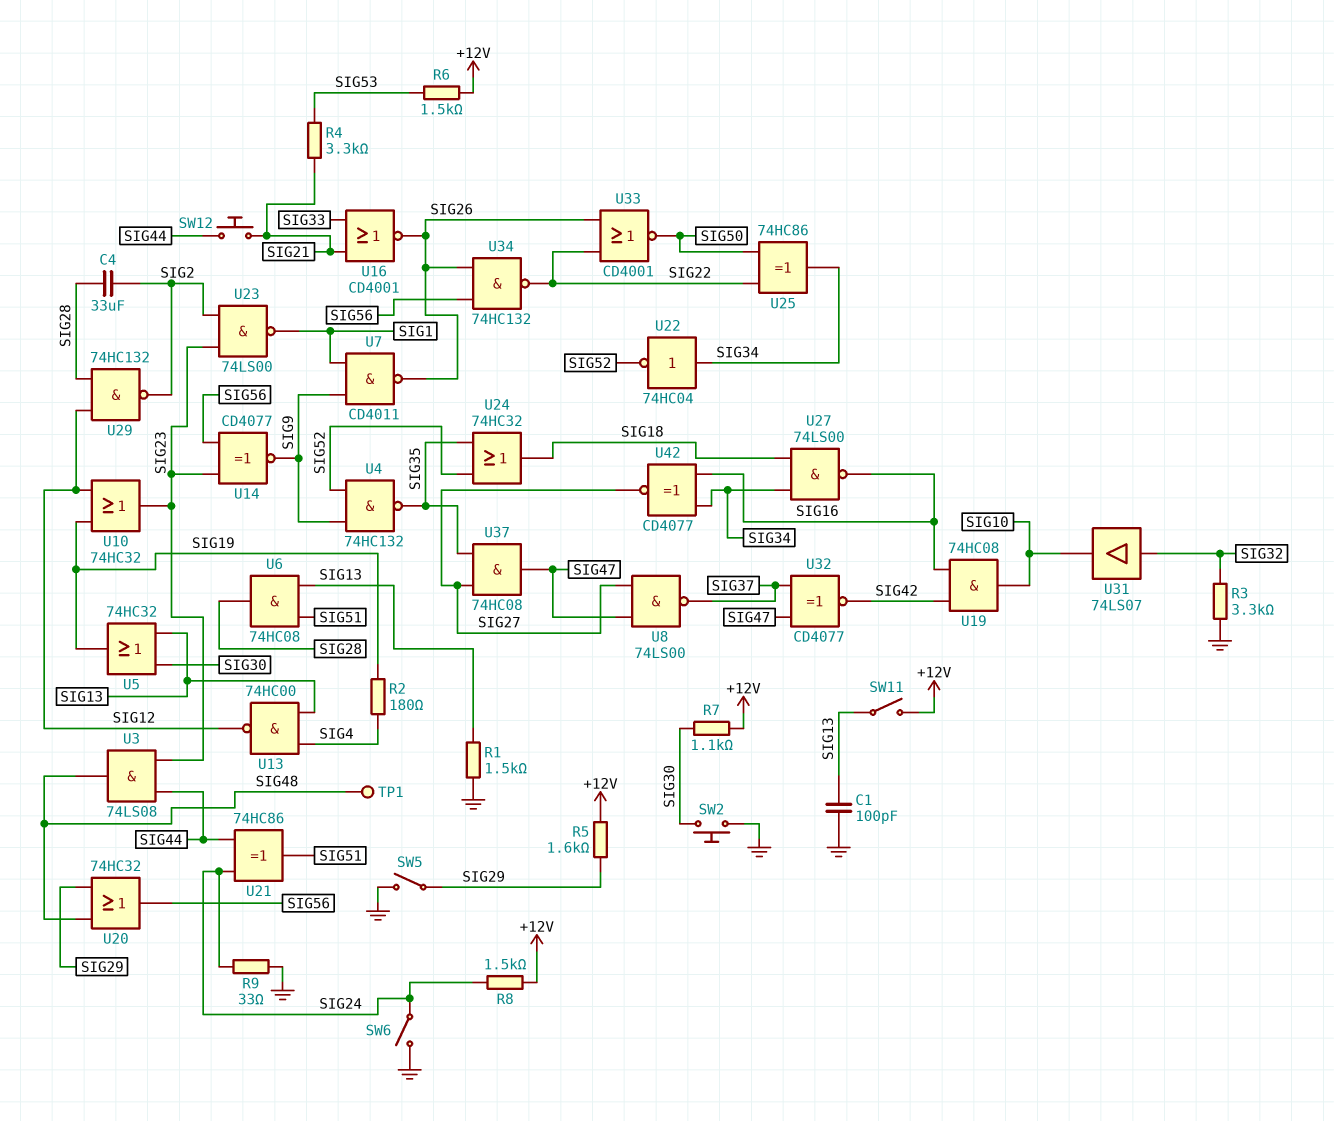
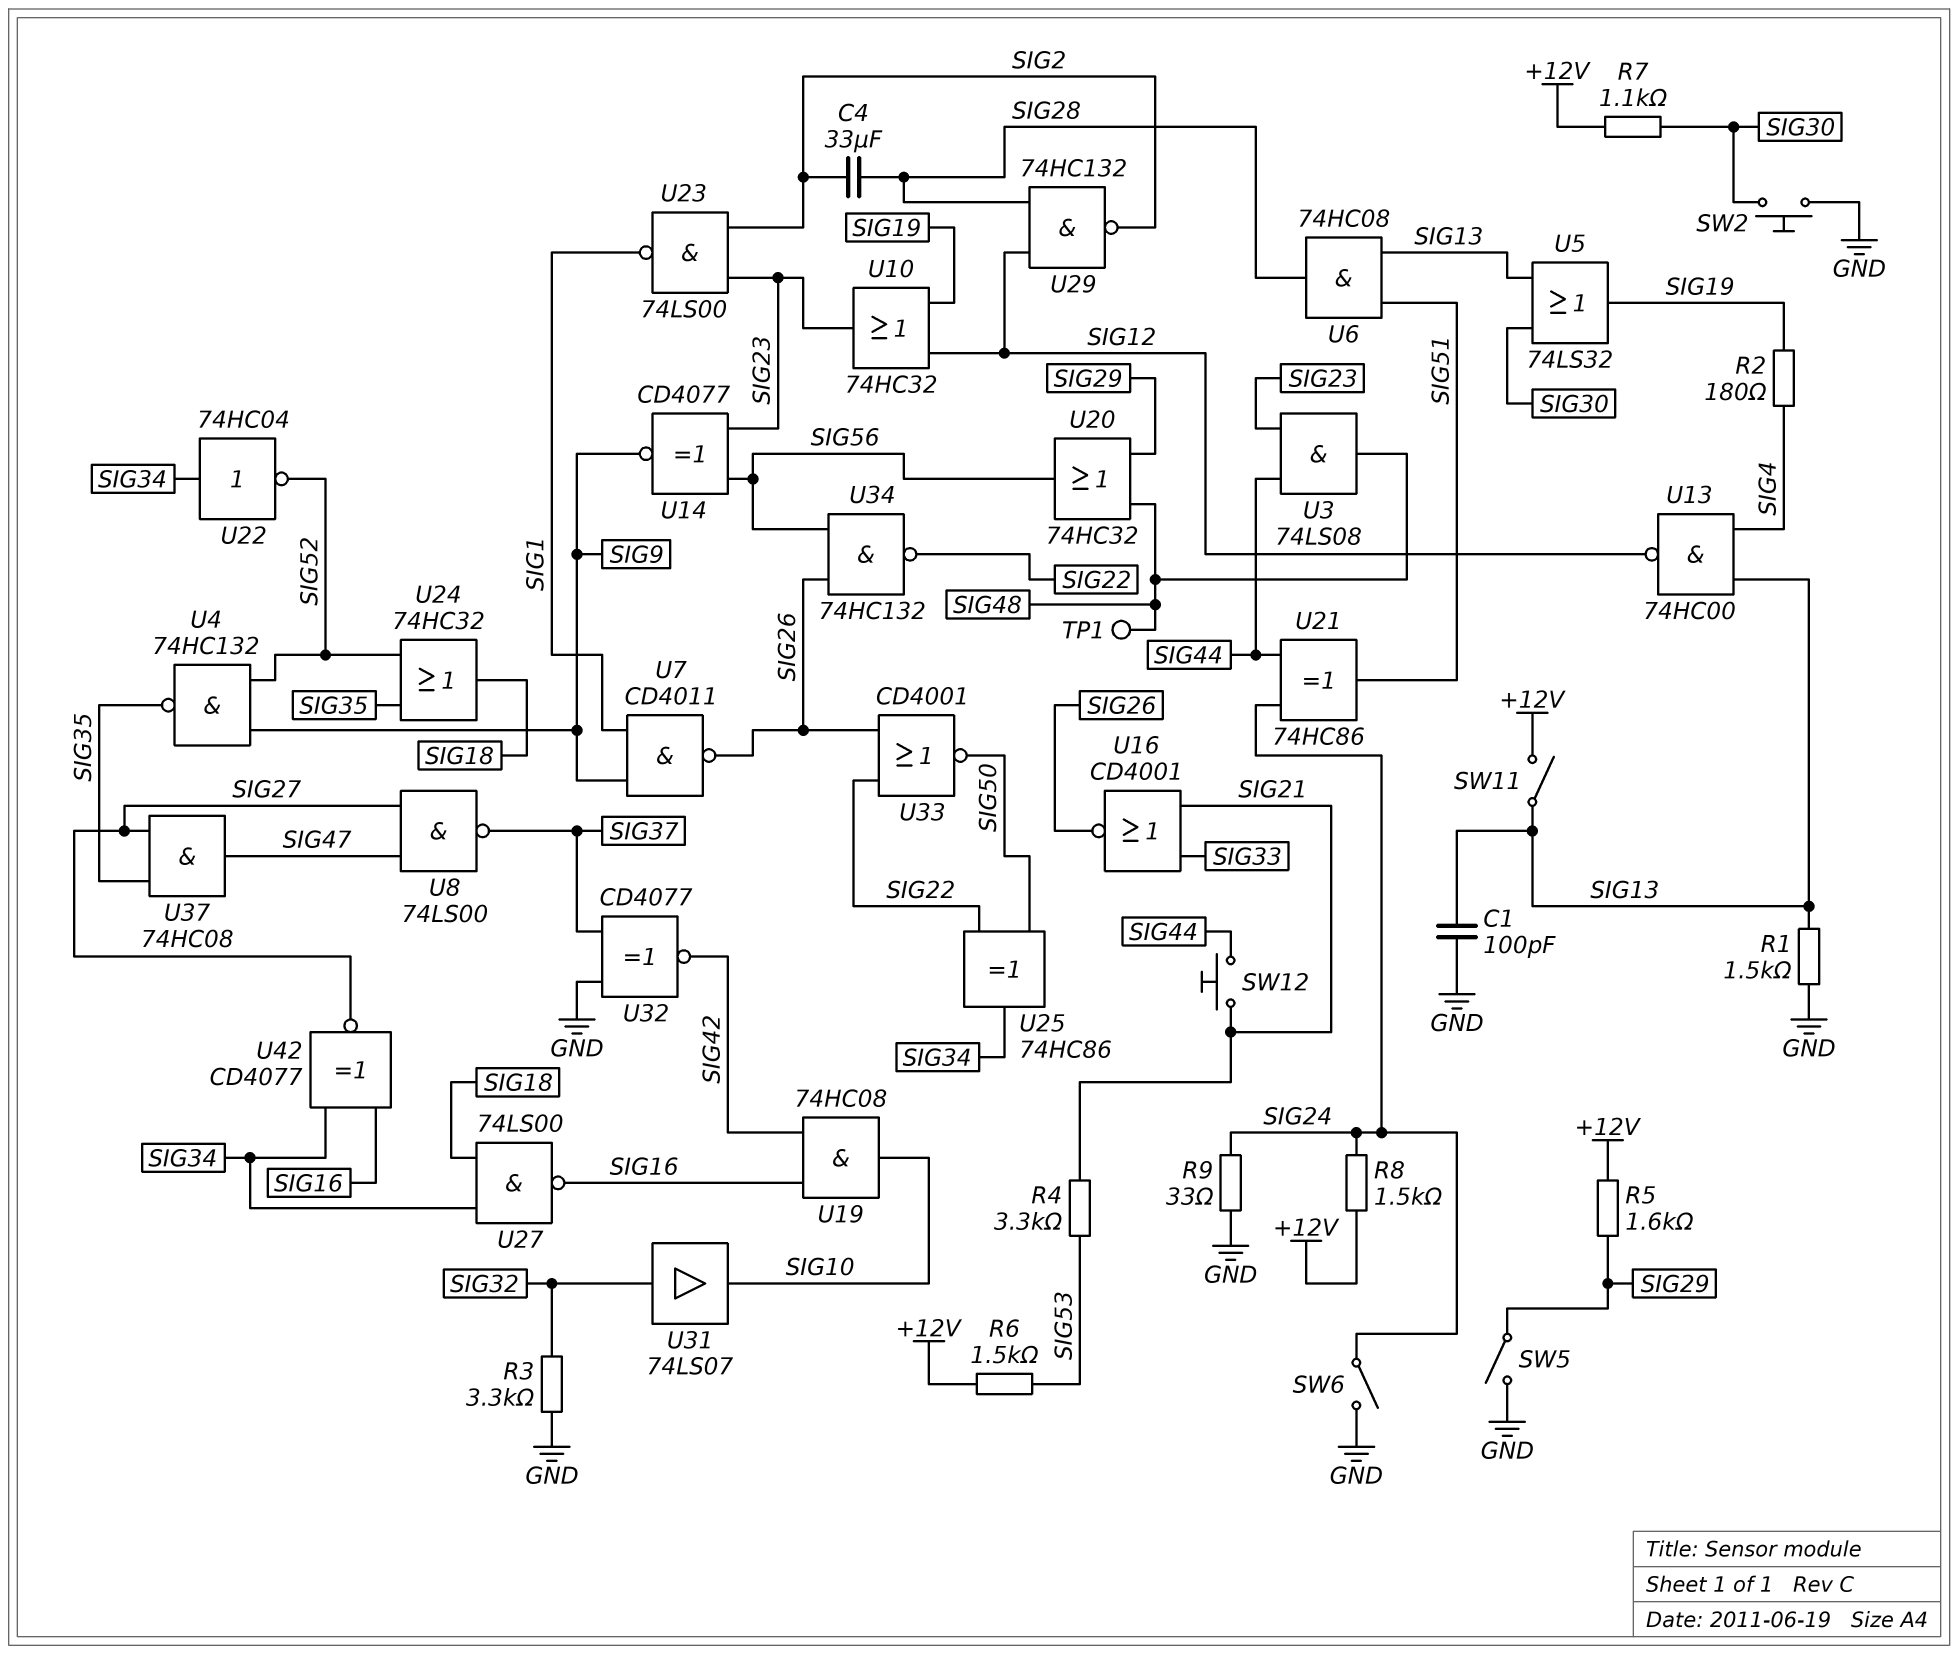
U5: OR 74HC32 (in SIG13, in SIG30, out SIG19) -> OR 74LS32 (in SIG13, in SIG30, out SIG19)
U32: XNOR CD4077 (in SIG37, in SIG47, out SIG42) -> XNOR CD4077 (in GND, in SIG37, out SIG42)

